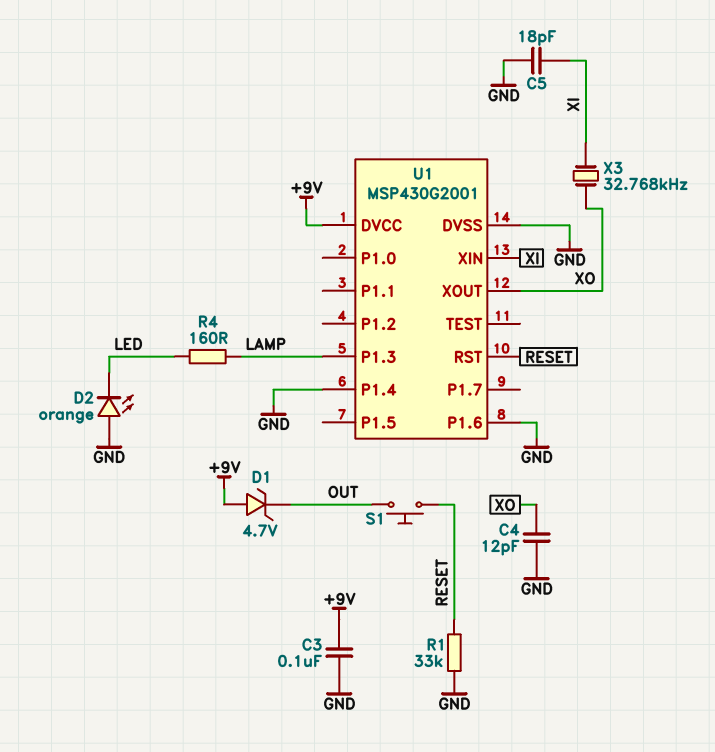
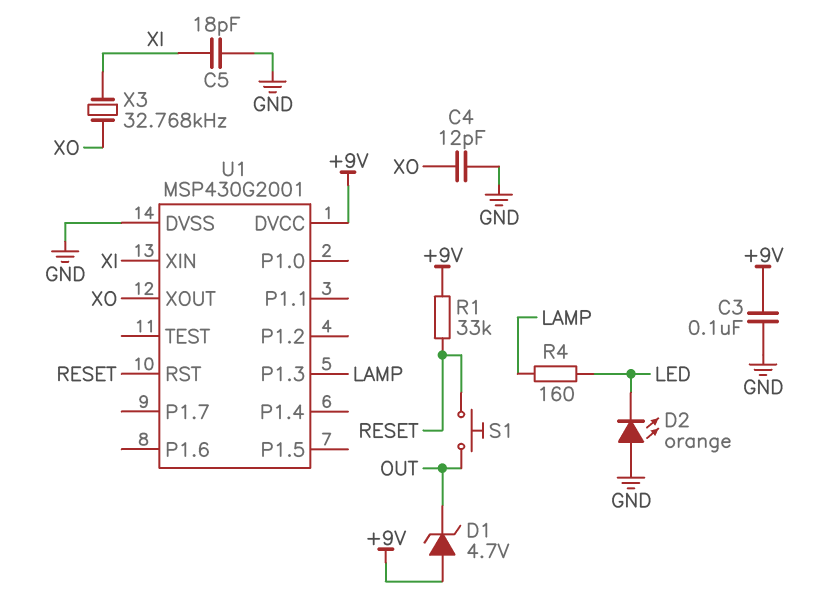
R1: 33k (GND, RESET) -> 33k (+9V, RESET)
U1 pin P1.4: GND -> none
U1 pin P1.6: GND -> none

